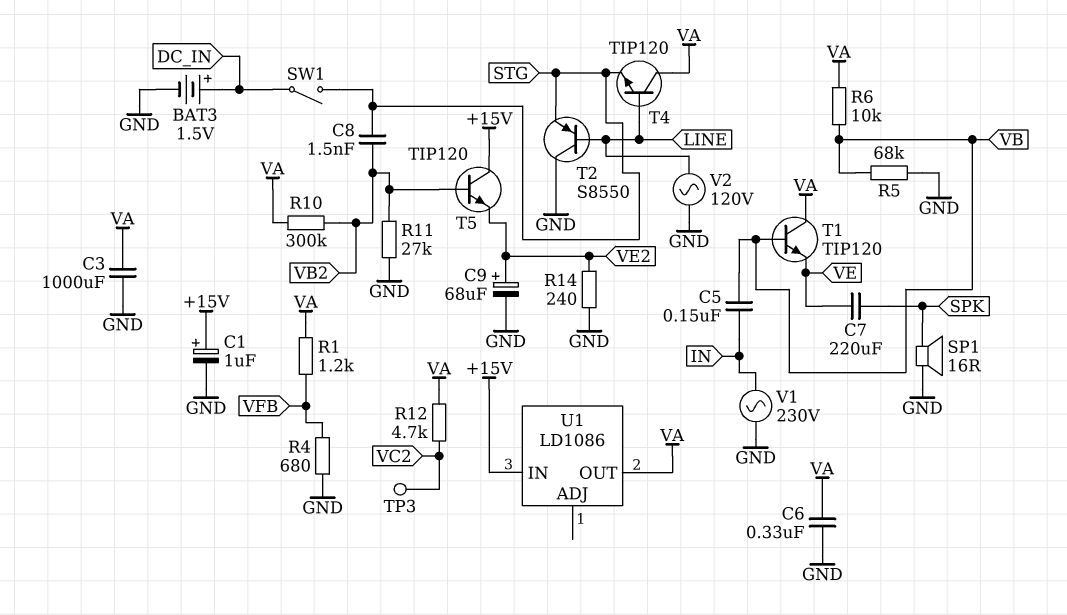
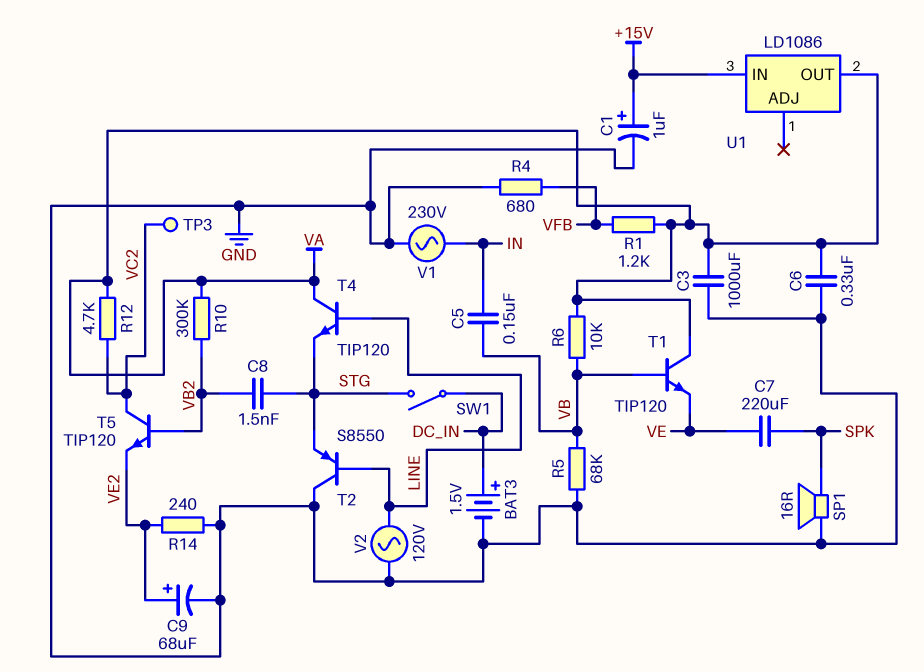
R11: 27k (GND, VB2) -> none
T5: NPN TIP120 (B VB2, C +15V, E VE2) -> NPN TIP120 (B VB2, C VC2, E VE2)

